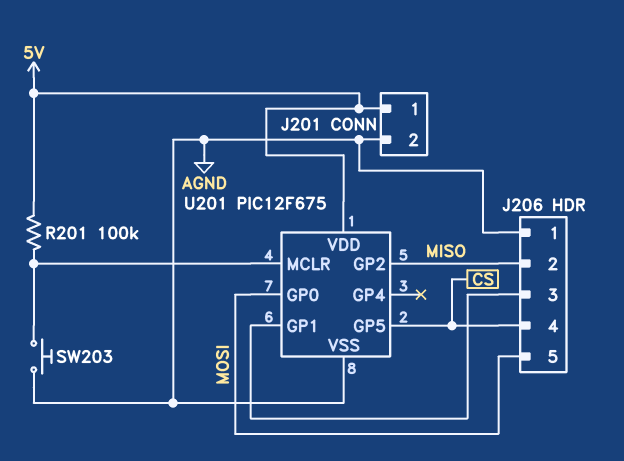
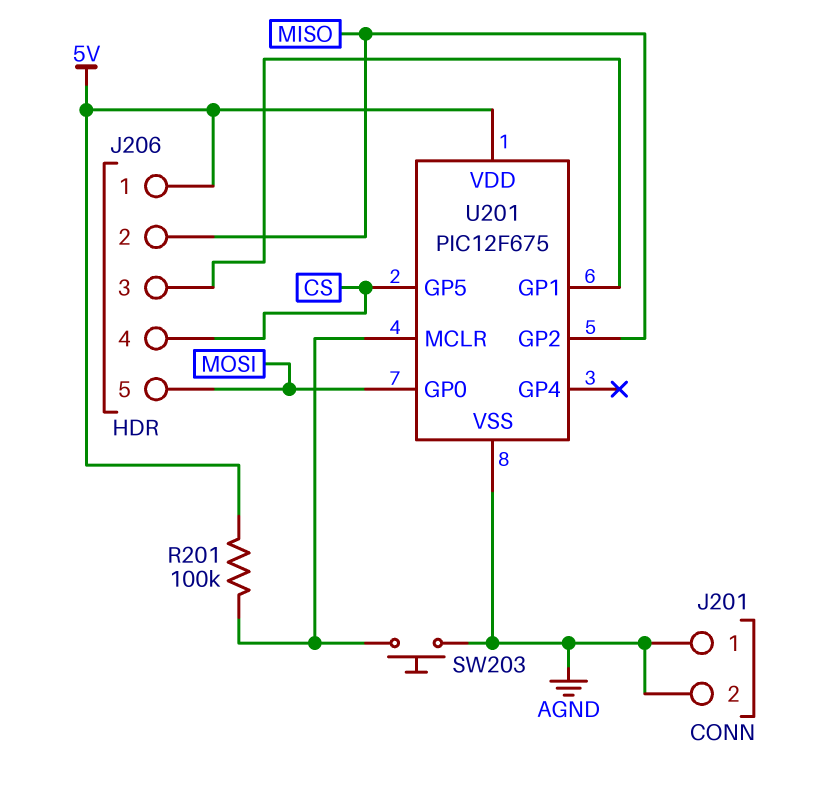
J201 pin 1: 5V -> AGND
J206 pin 1: AGND -> 5V

